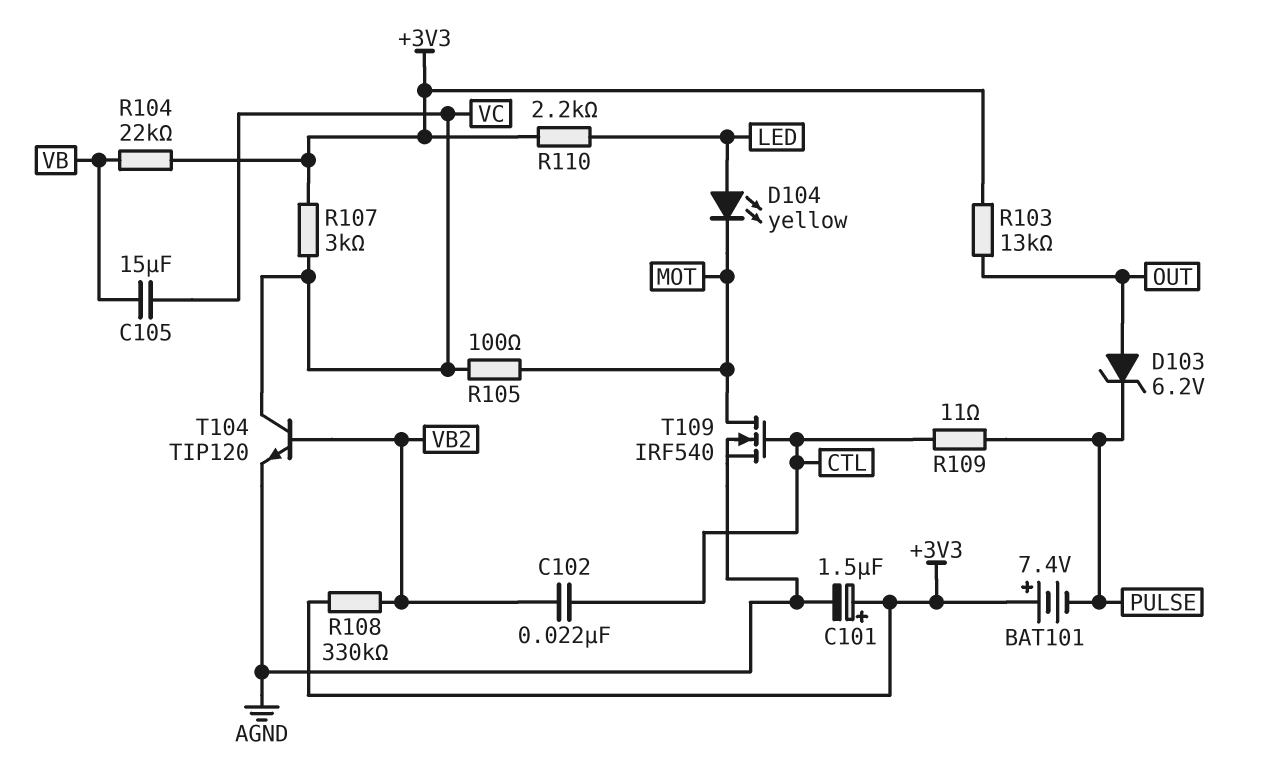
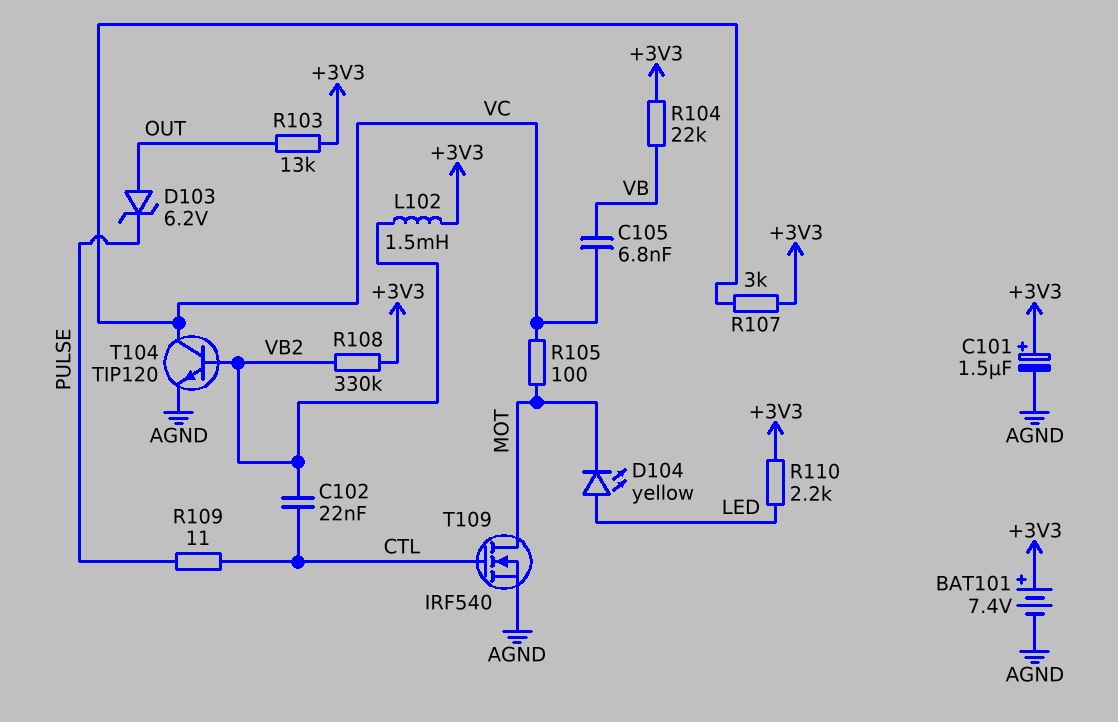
BAT101: 7.4V (plus +3V3, minus PULSE) -> 7.4V (plus +3V3, minus AGND)
C105: 15uF (VB, VC) -> 6.8nF (VB, VC)
L102: none -> 1.5mH (+3V3, VB2)

